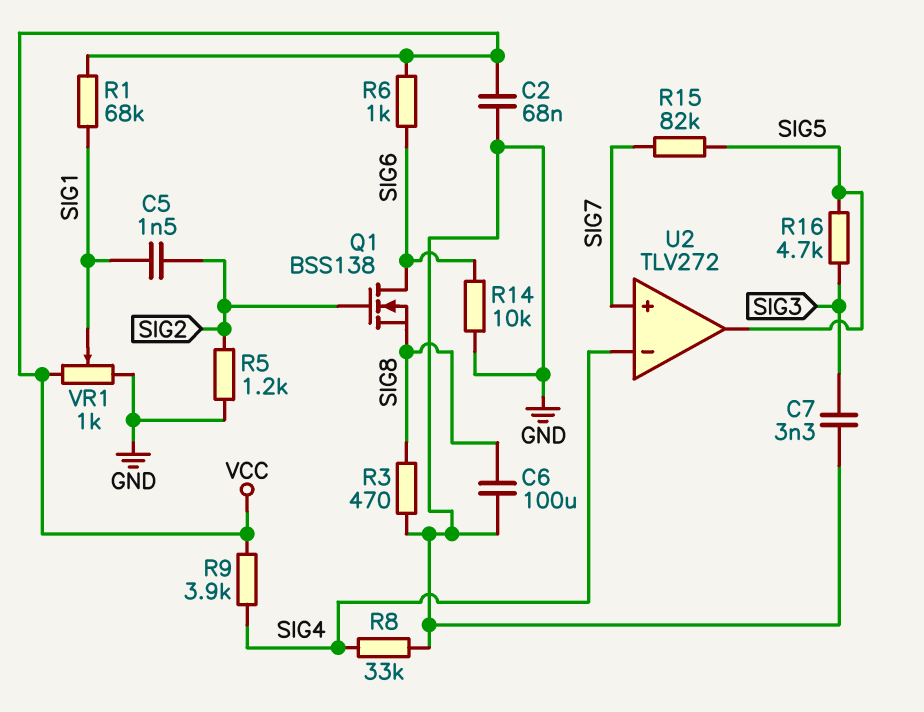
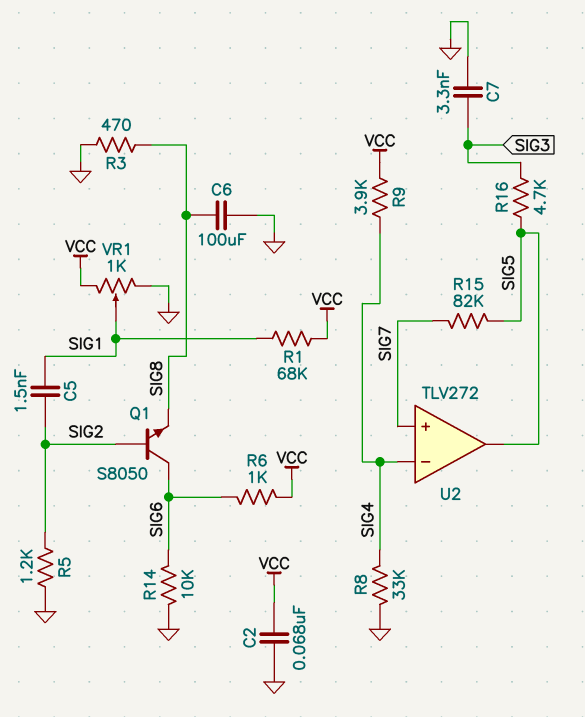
Q1: NMOS BSS138 (G SIG2, D SIG6, S SIG8) -> NPN S8050 (B SIG2, C SIG6, E SIG8)

